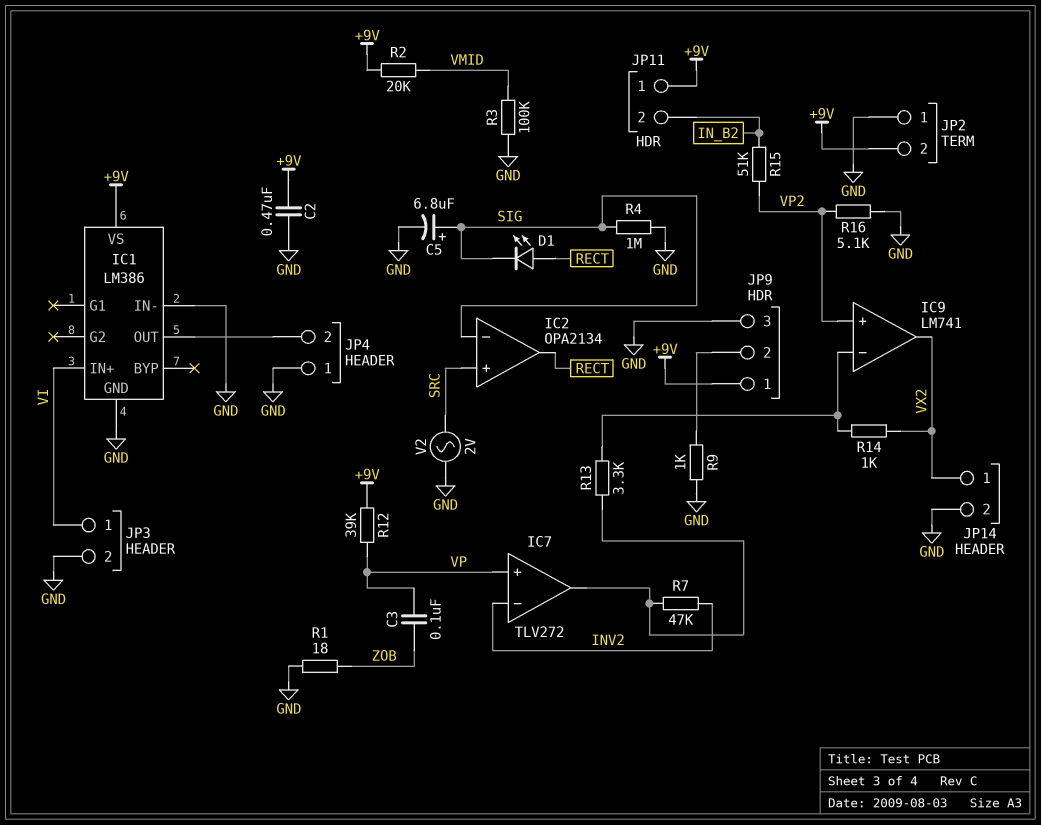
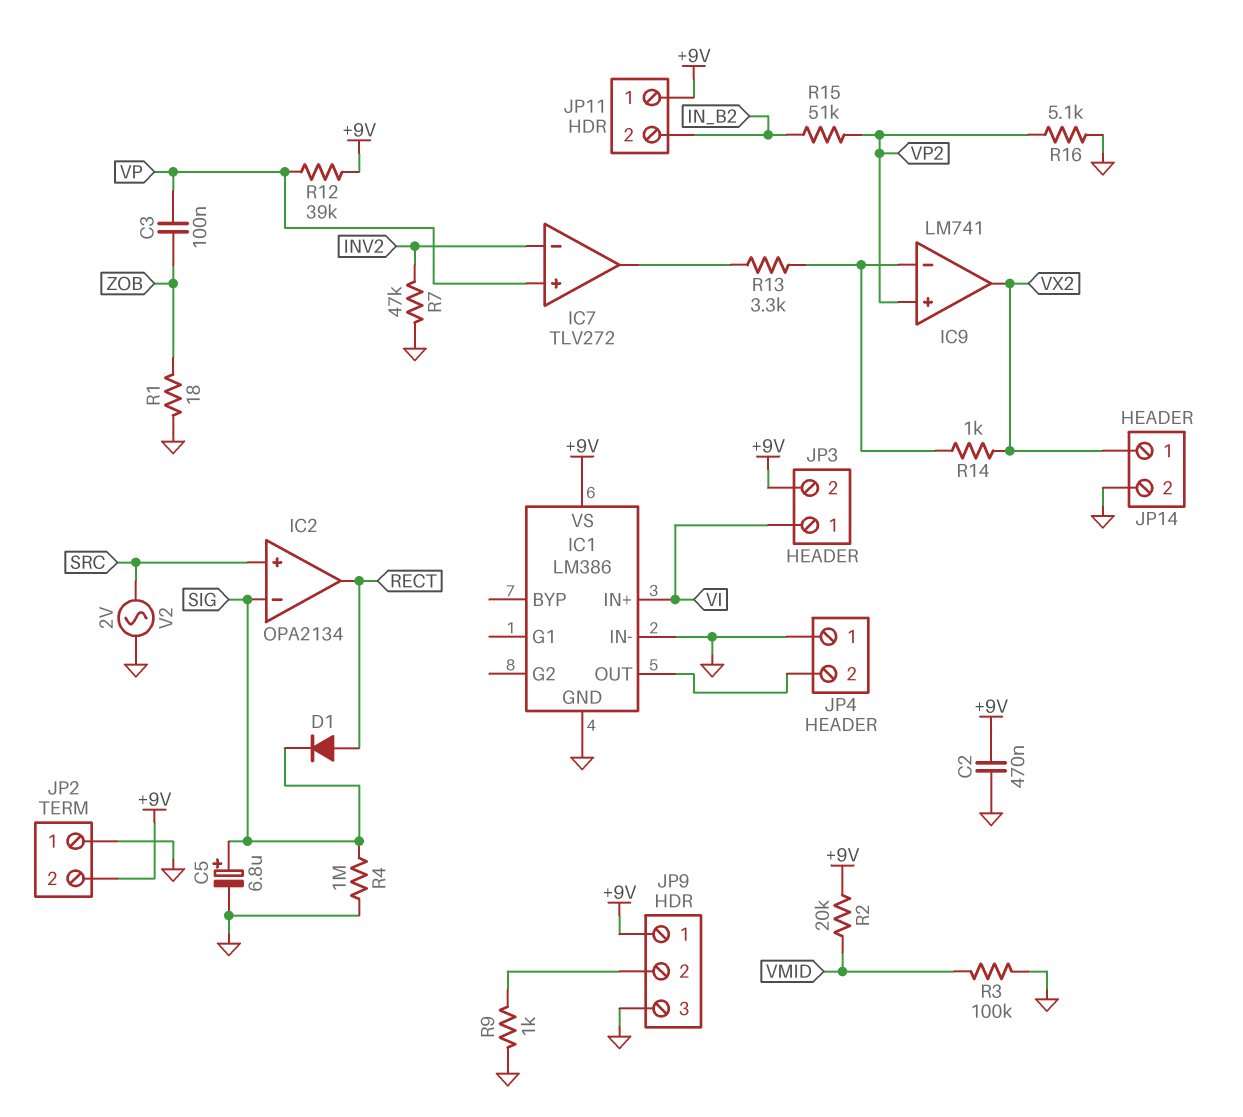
D1: LED (A RECT, K SIG) -> diode (A RECT, K SIG)
JP3 pin 2: GND -> +9V
R7: 47k (IC7/out, INV2) -> 47k (GND, INV2)

